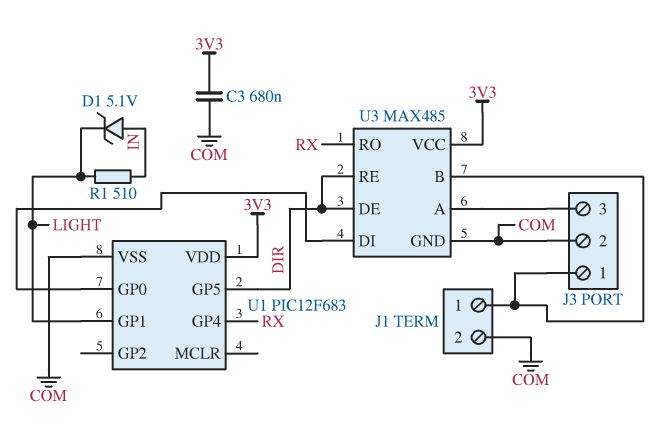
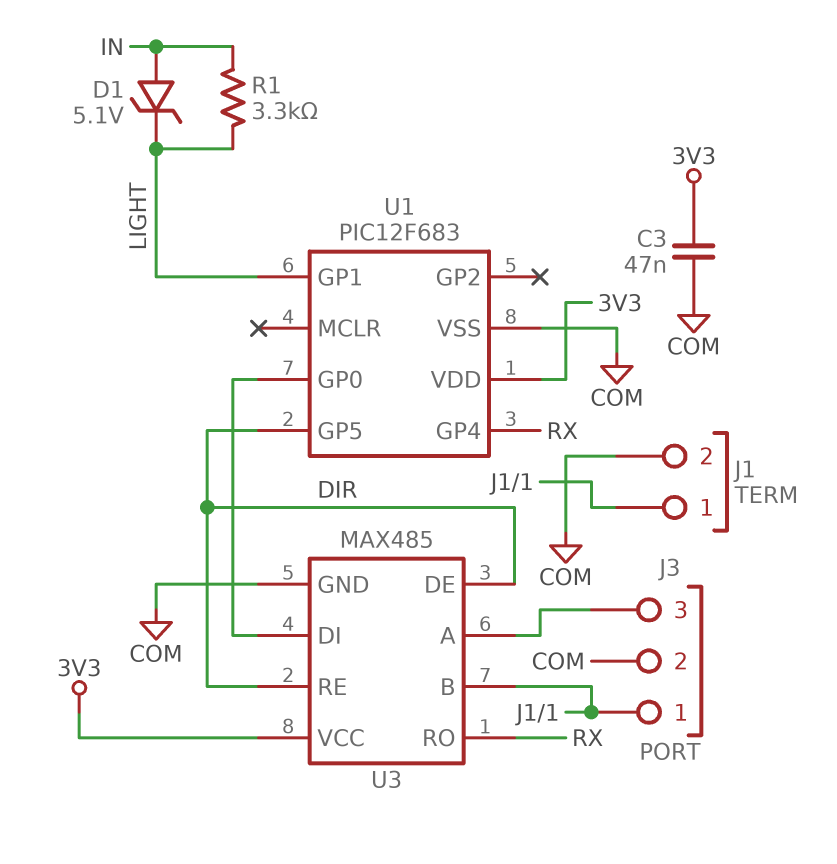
C3: 680nF (3V3, COM) -> 47nF (3V3, COM)
R1: 510 (IN, LIGHT) -> 3.3k (IN, LIGHT)

